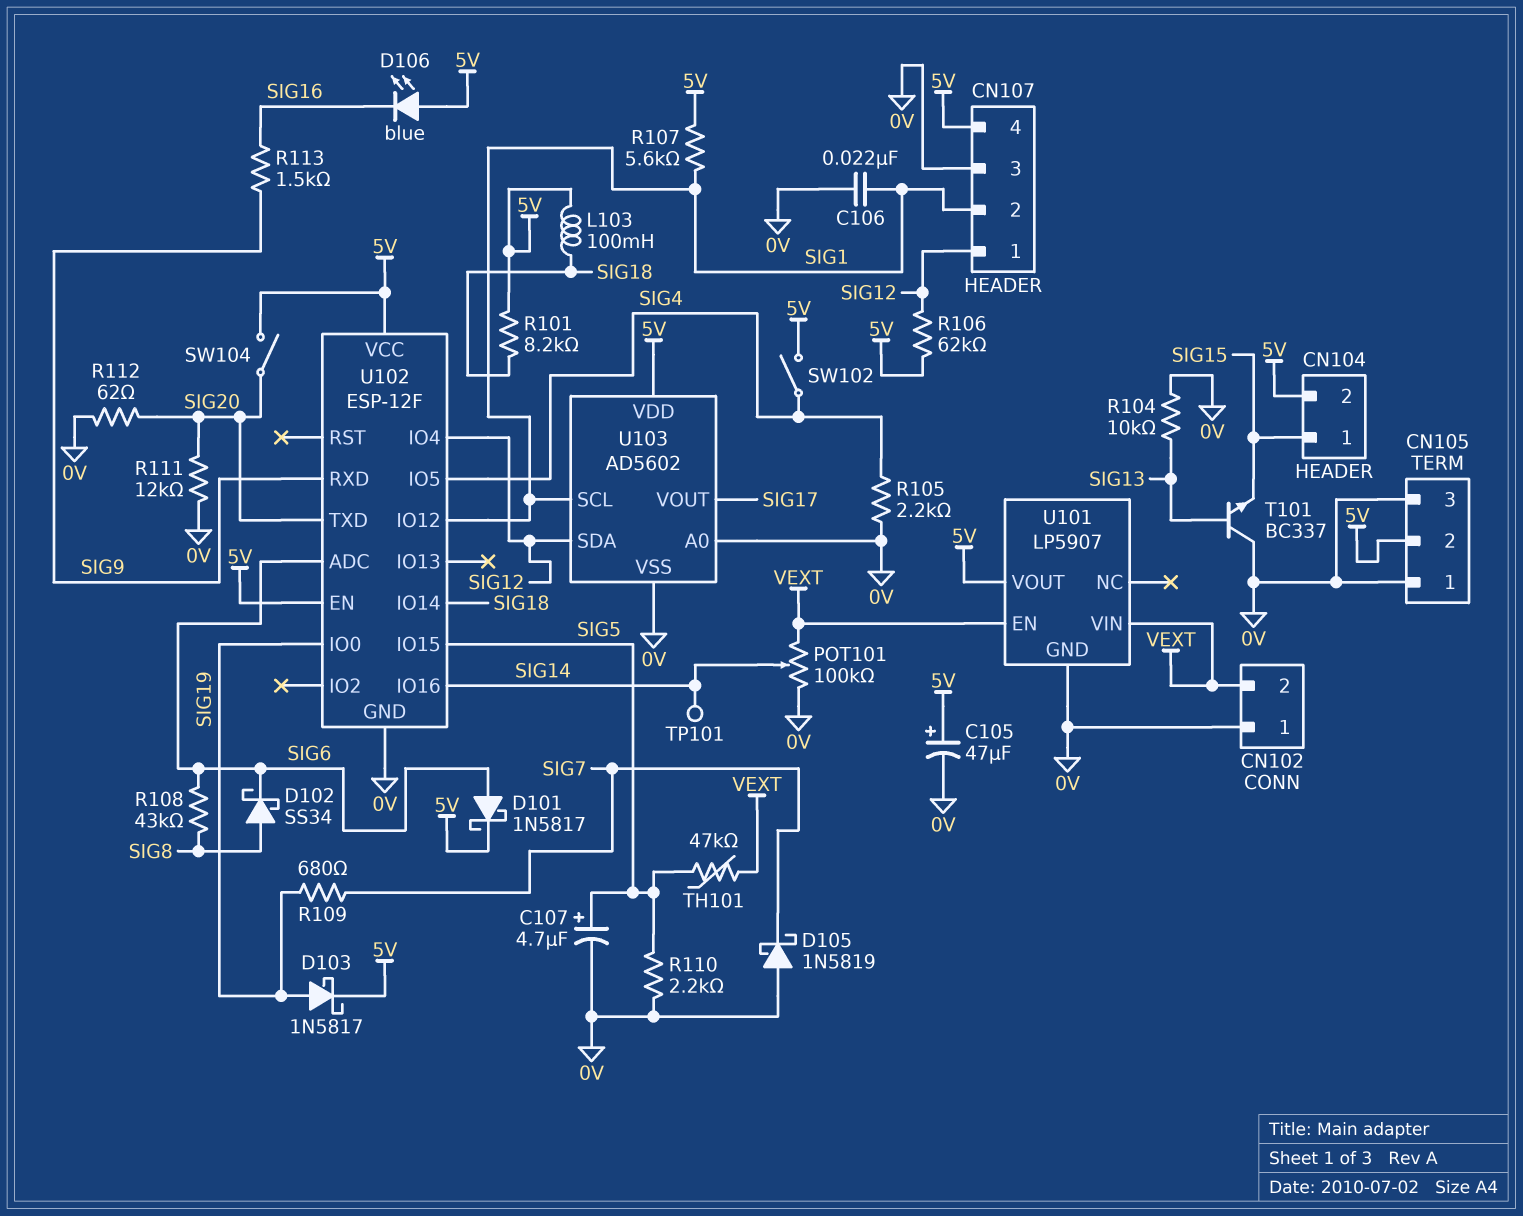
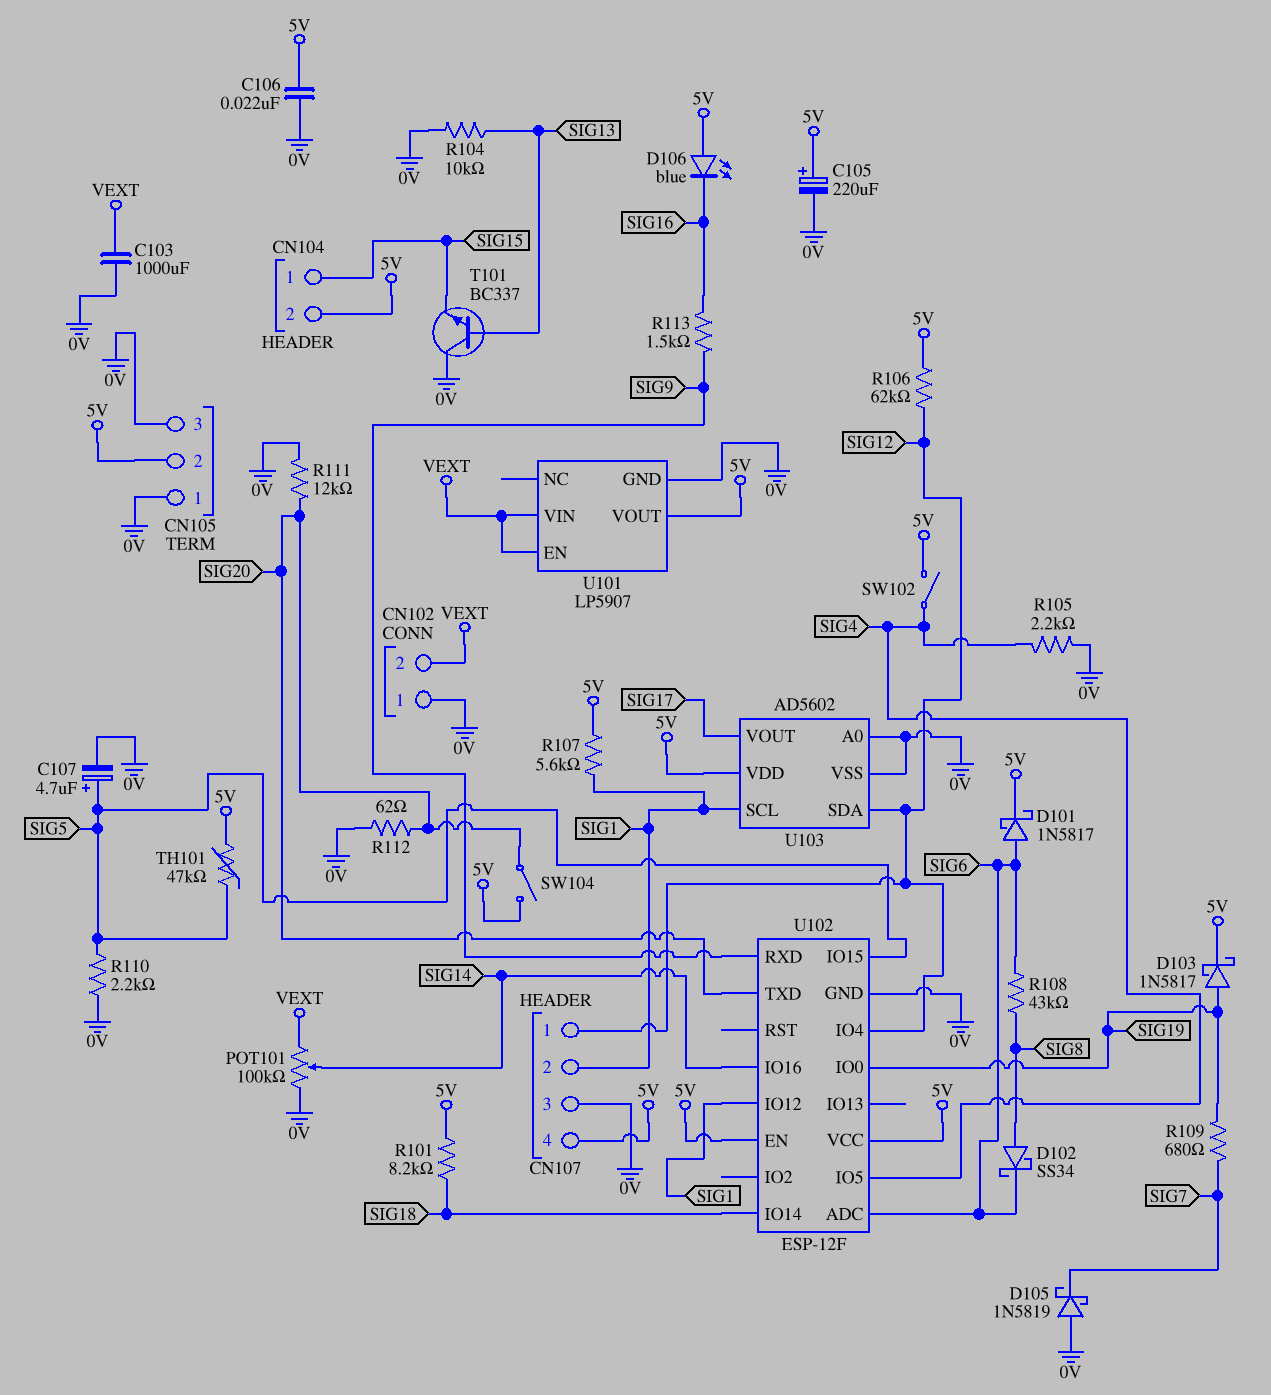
C103: none -> 1000uF (0V, VEXT)
C105: 47uF (plus 5V, minus 0V) -> 220uF (plus 5V, minus 0V)
C106: 22nF (0V, SIG1) -> 22nF (0V, 5V)
L103: 100mH (5V, SIG18) -> none
TH101: 47k (SIG5, VEXT) -> 47k (5V, SIG5)
TP101: test point (SIG14) -> none

